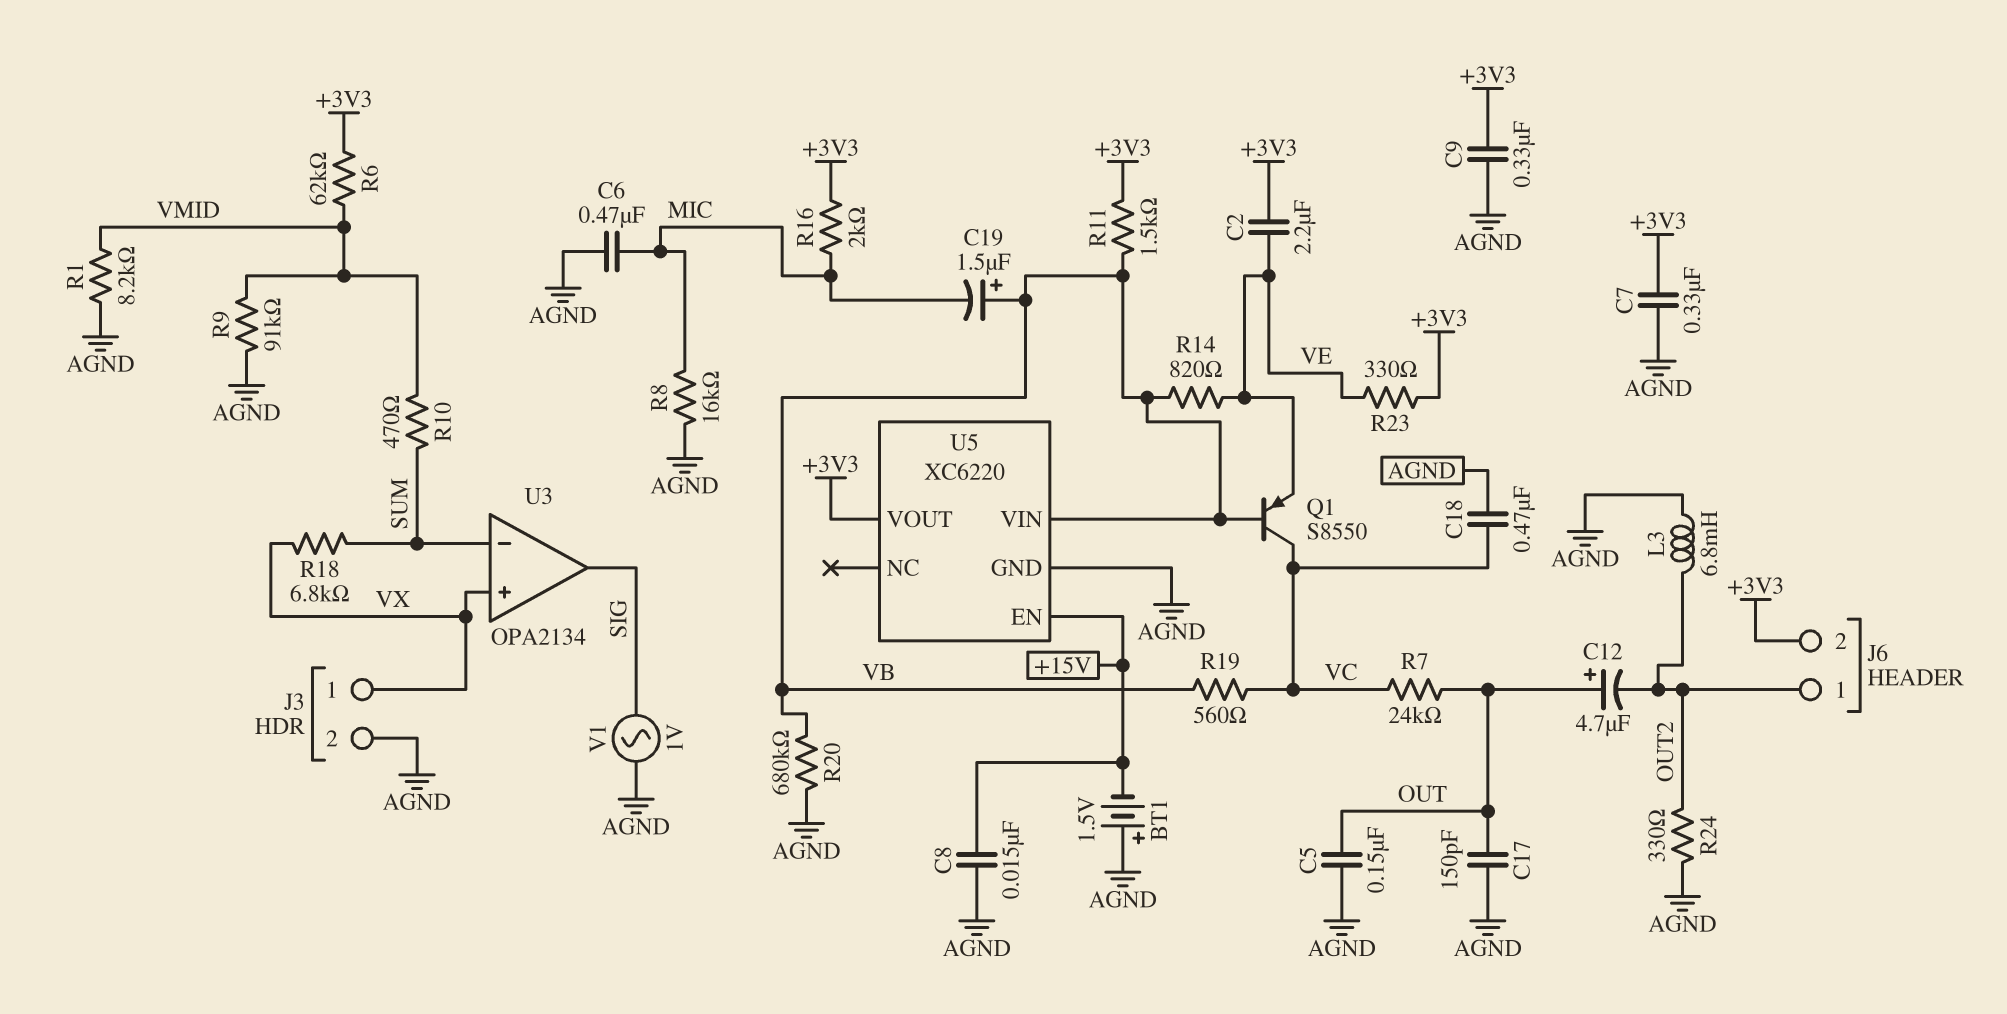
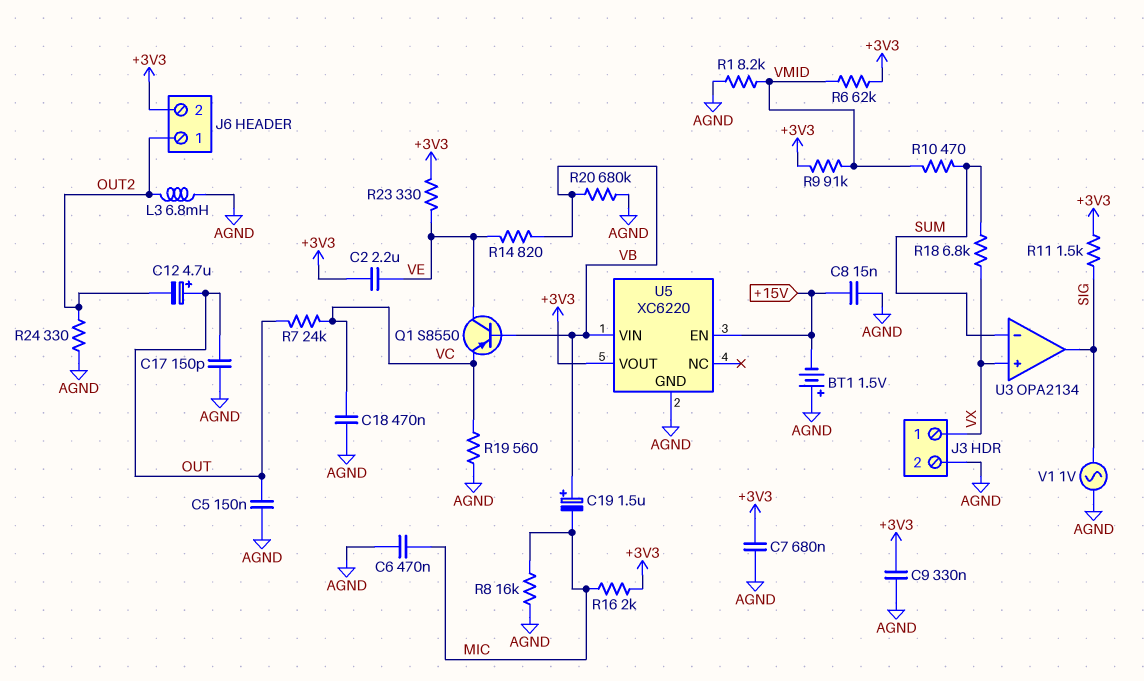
C7: 330nF (+3V3, AGND) -> 680nF (+3V3, AGND)
Q1: PNP S8550 (B VB, C VC, E VE) -> PNP S8550 (B VB, C VE, E VC)
R9: 91k (AGND, VMID) -> 91k (+3V3, VMID)
R11: 1.5k (+3V3, VB) -> 1.5k (+3V3, SIG)
R19: 560 (VB, VC) -> 560 (AGND, VC)

